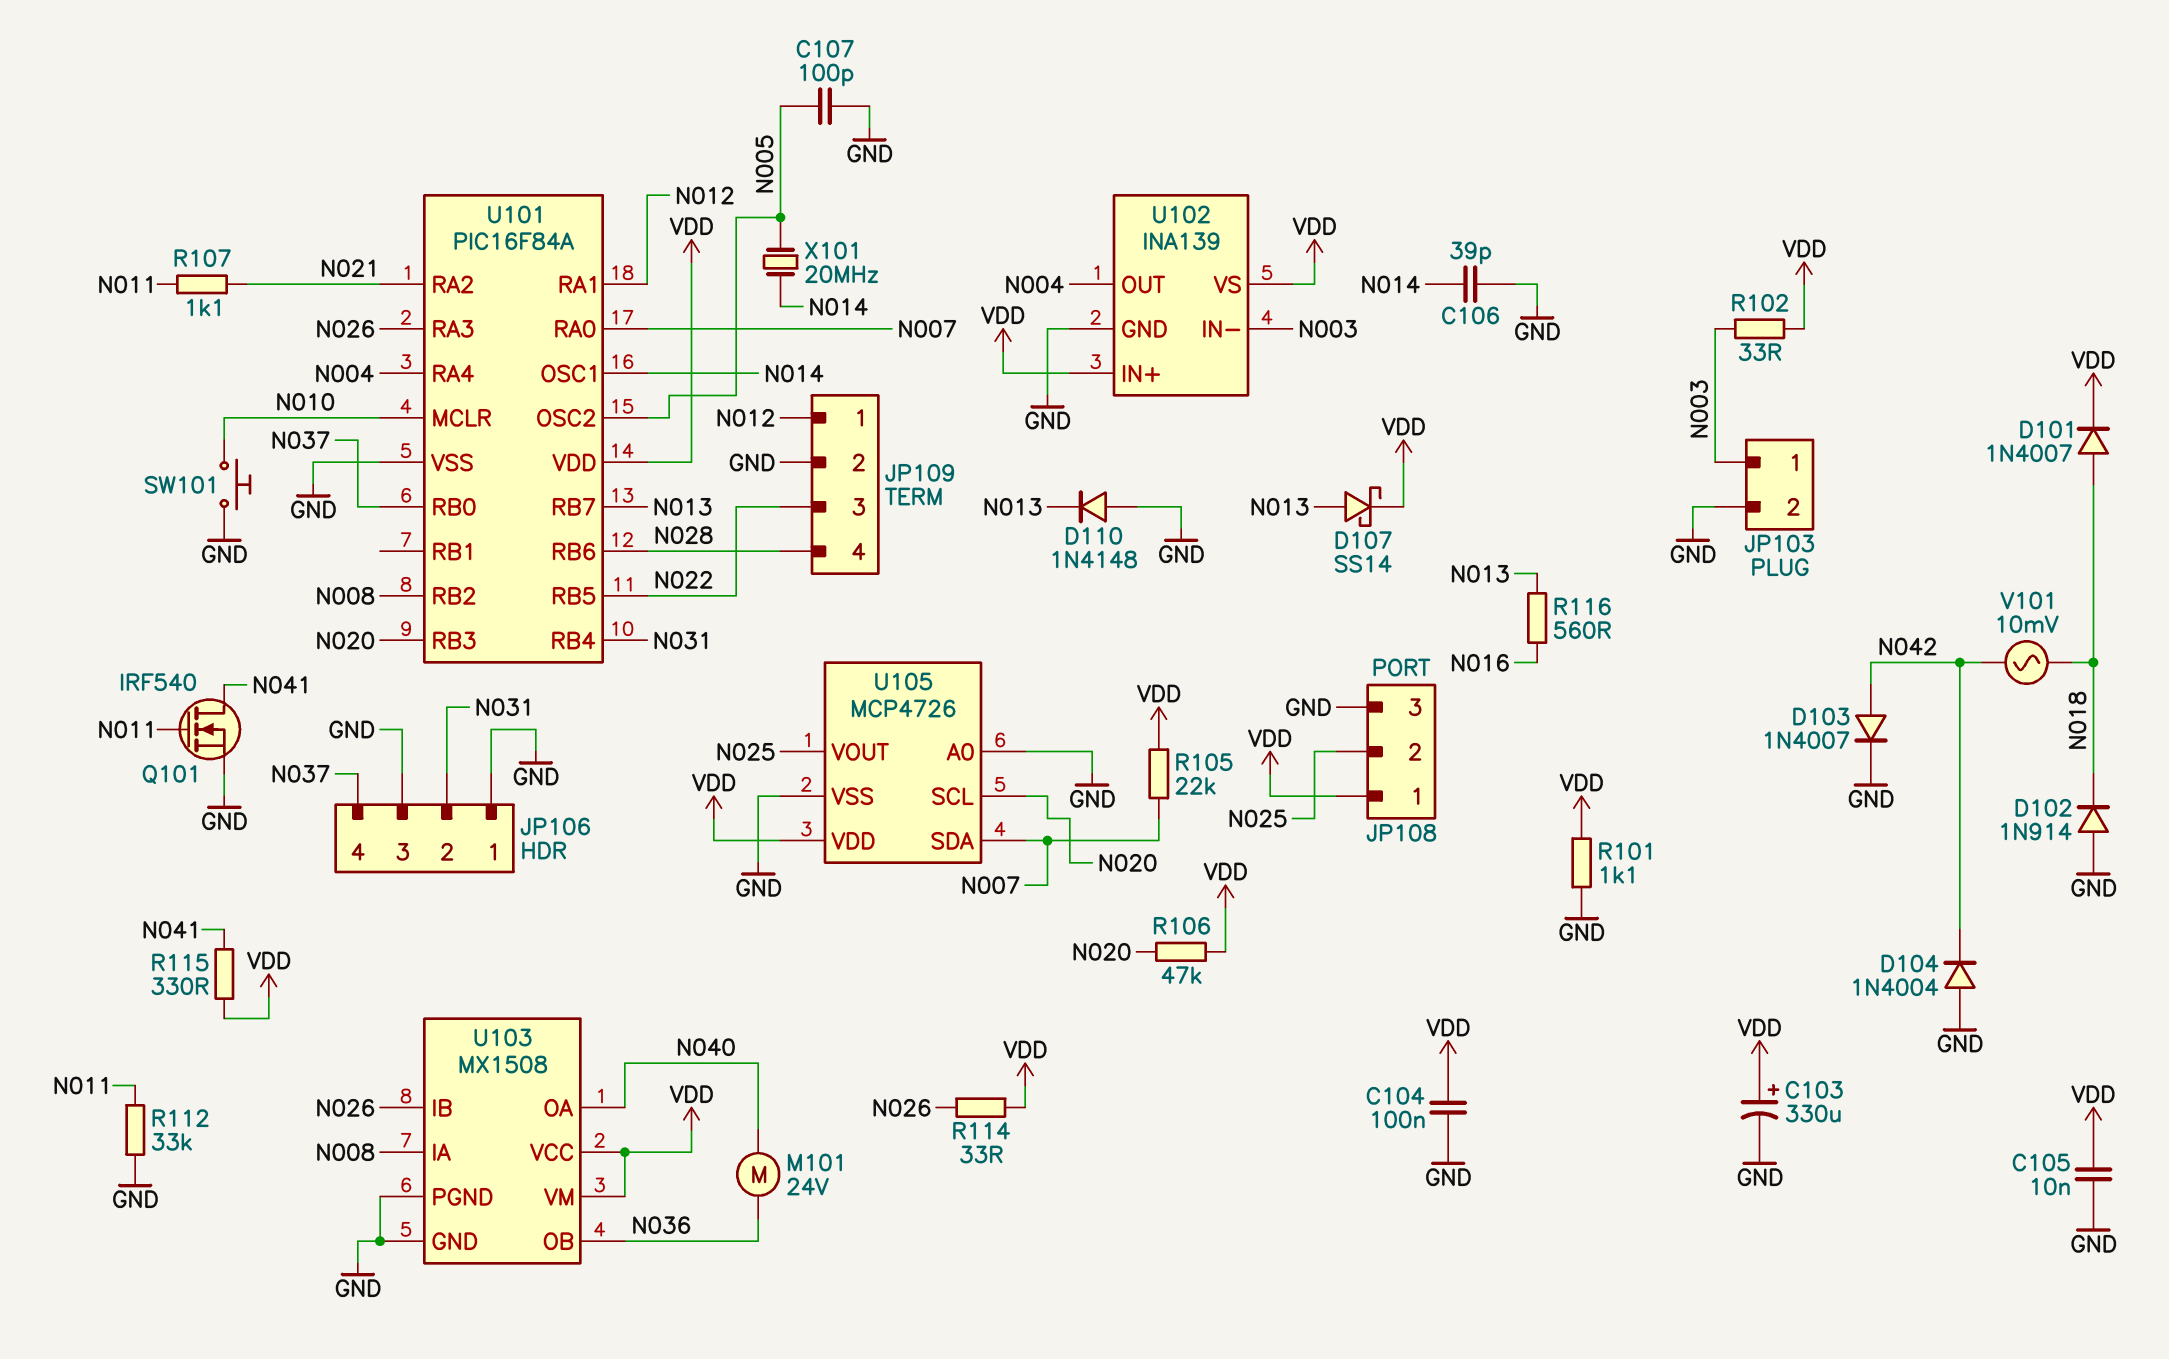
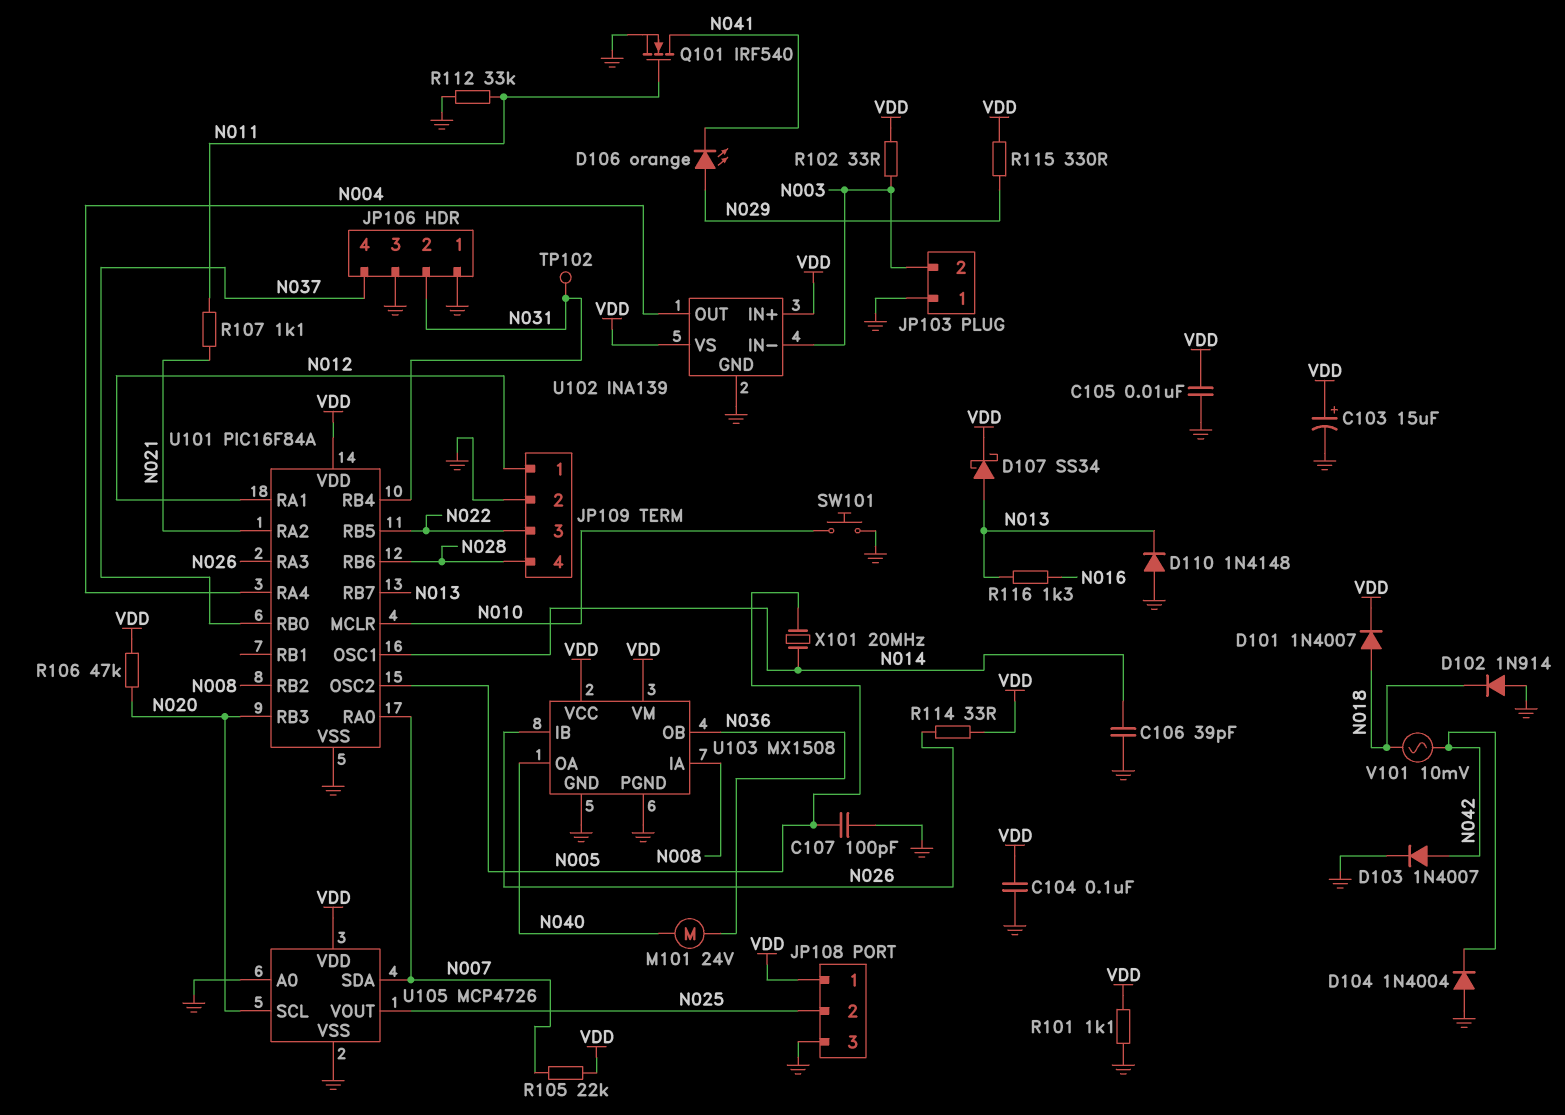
C103: 330uF (plus VDD, minus GND) -> 15uF (plus VDD, minus GND)
D106: none -> LED orange (A N029, K N041)
D107: schottky SS14 (A N013, K VDD) -> schottky SS34 (A N013, K VDD)
JP103 pin 1: N003 -> GND
JP103 pin 2: GND -> N003
R115: 330 (N041, VDD) -> 330 (N029, VDD)
R116: 560 (N013, N016) -> 1.3k (N013, N016)
TP102: none -> test point (N031)

